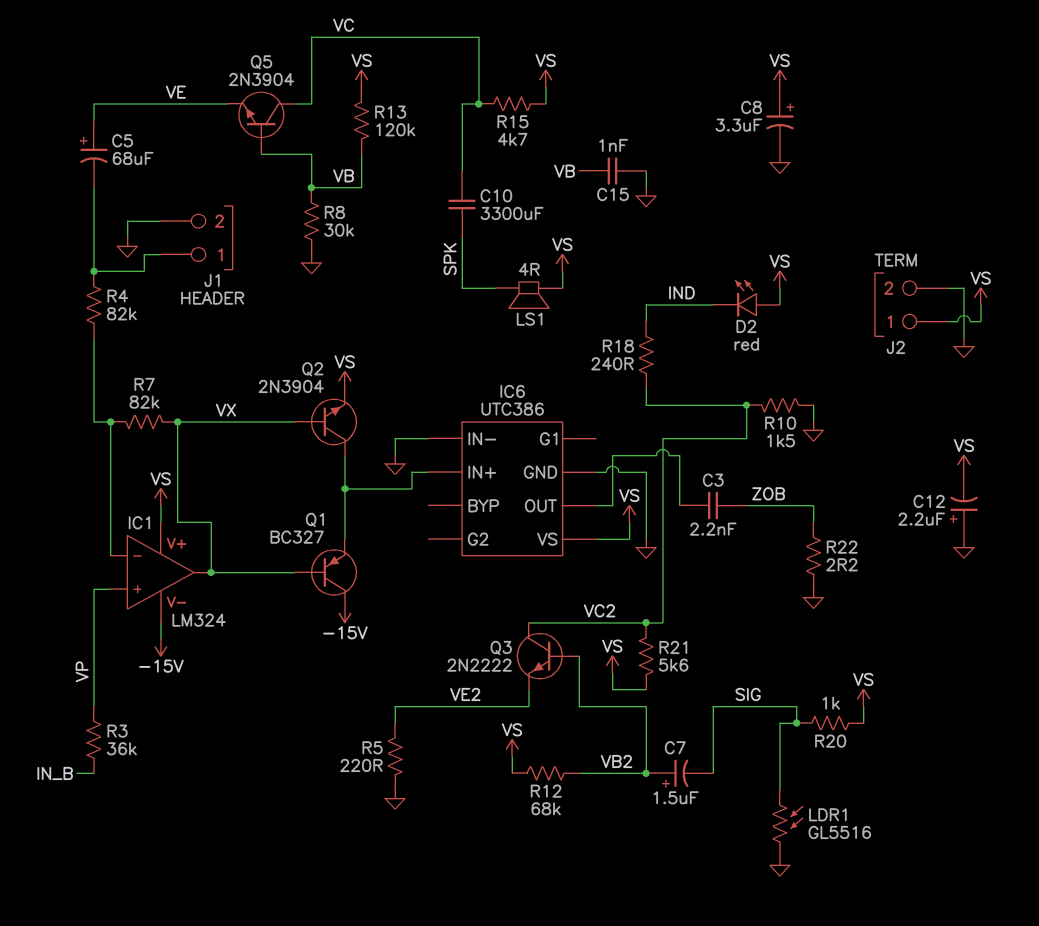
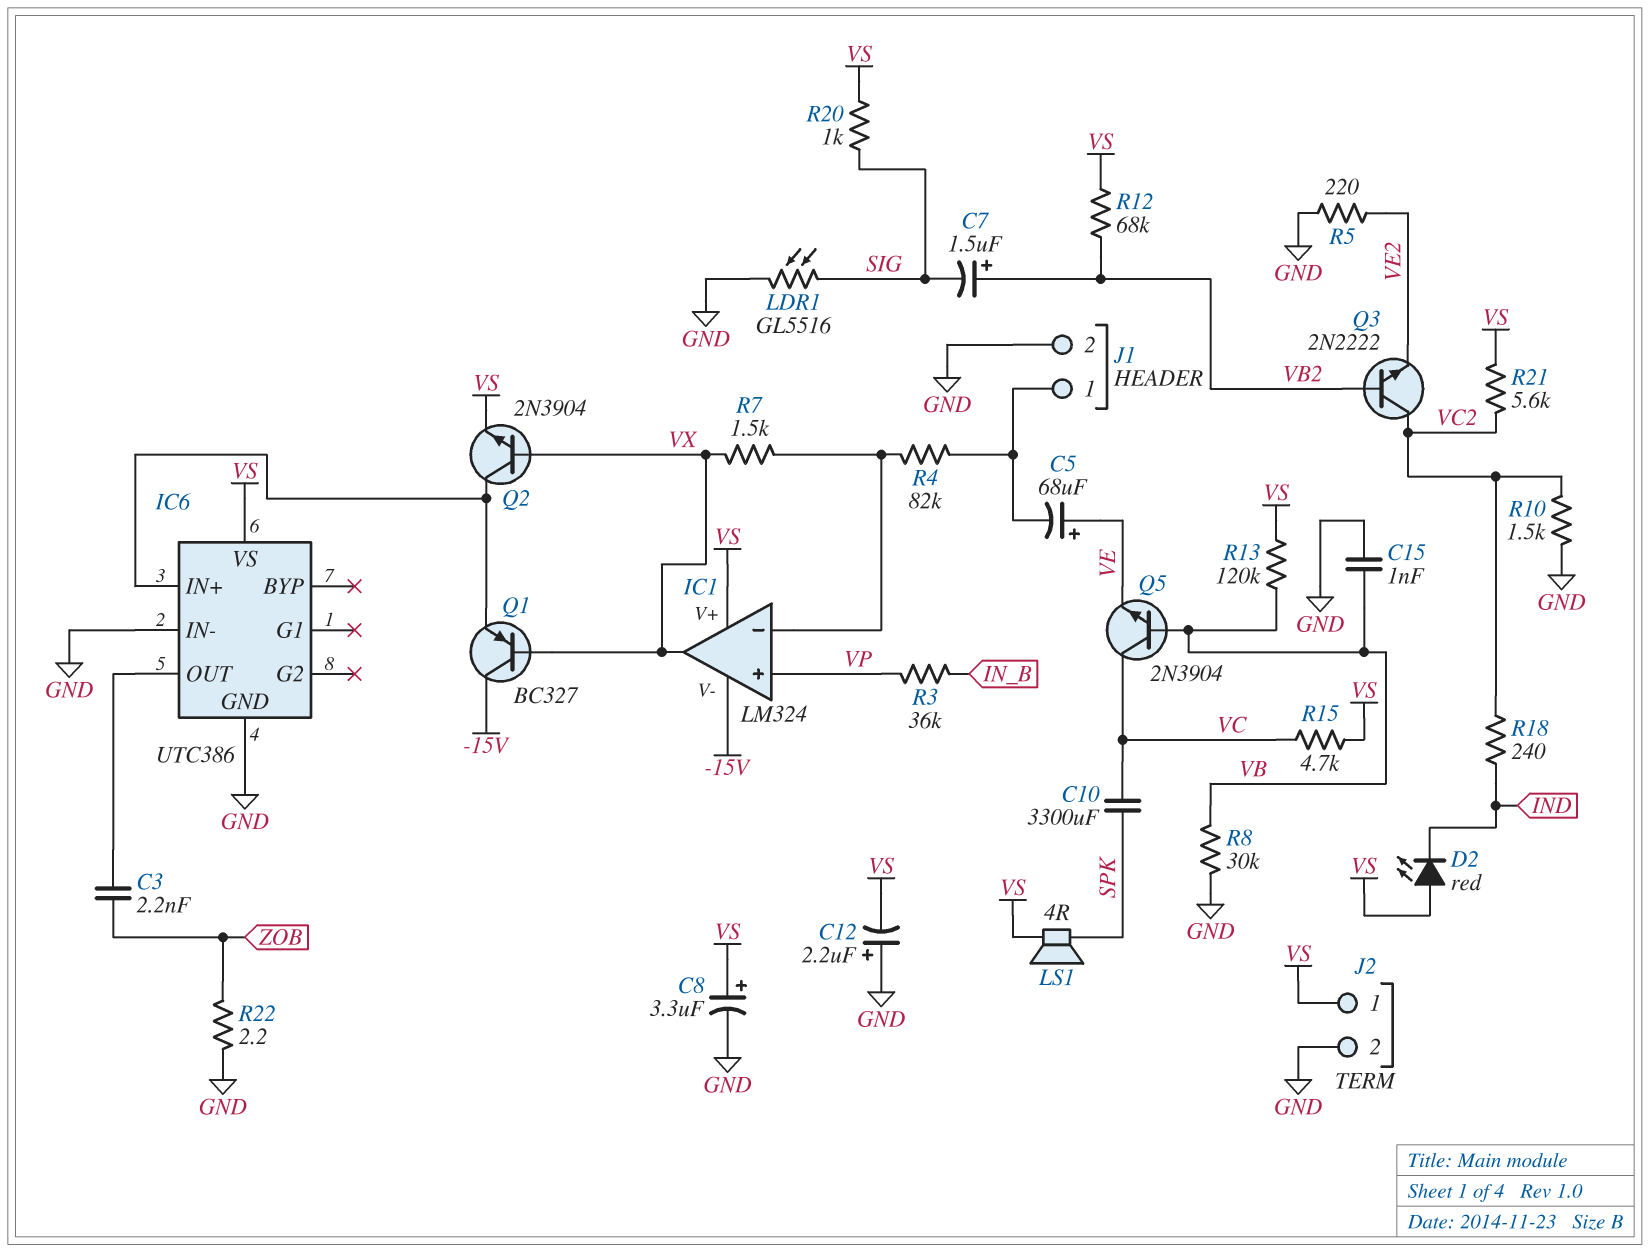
R7: 82k (IC1/in-, VX) -> 1.5k (IC1/in-, VX)

